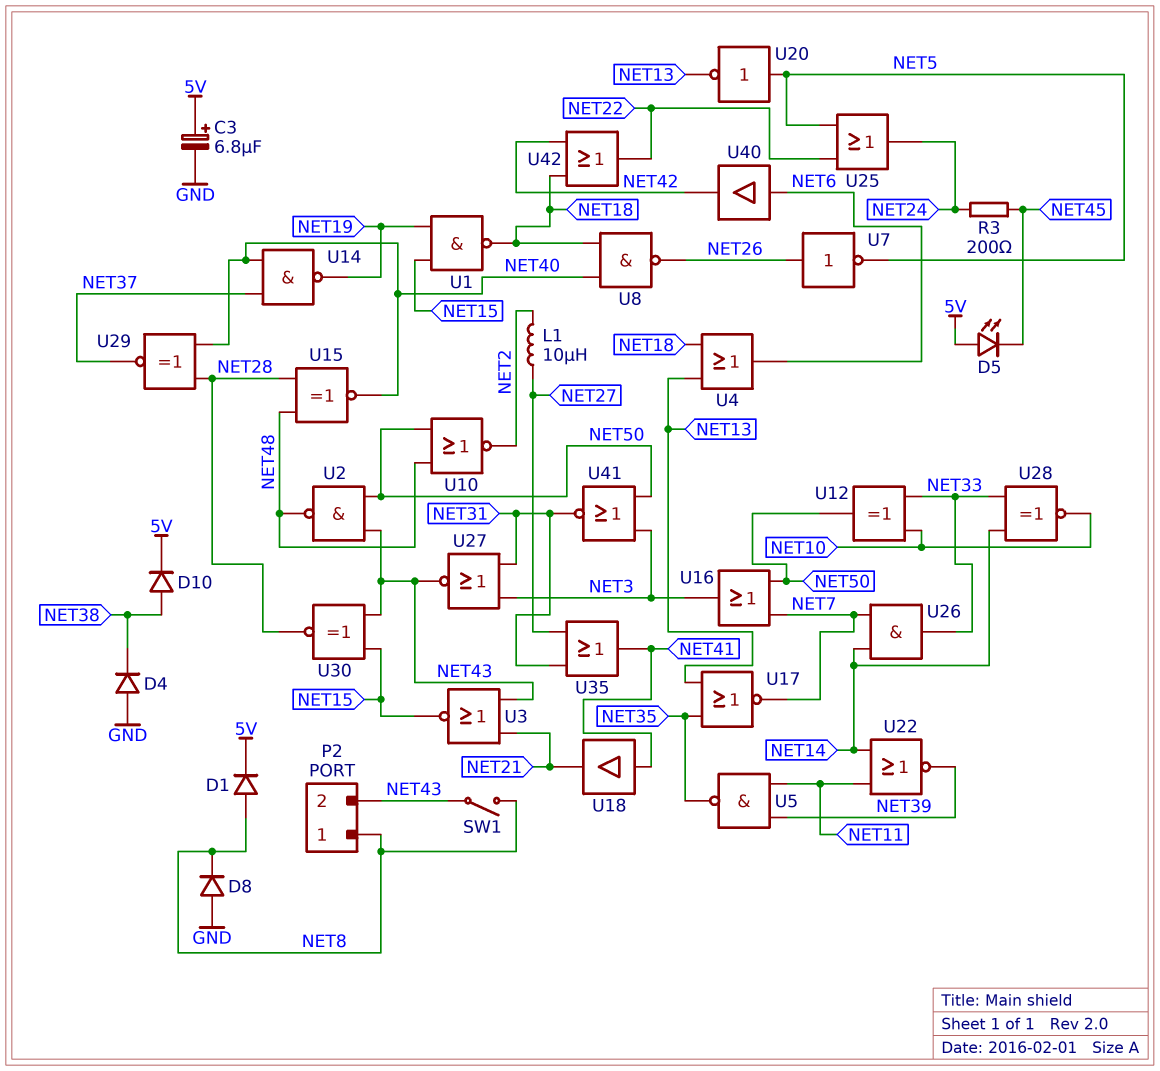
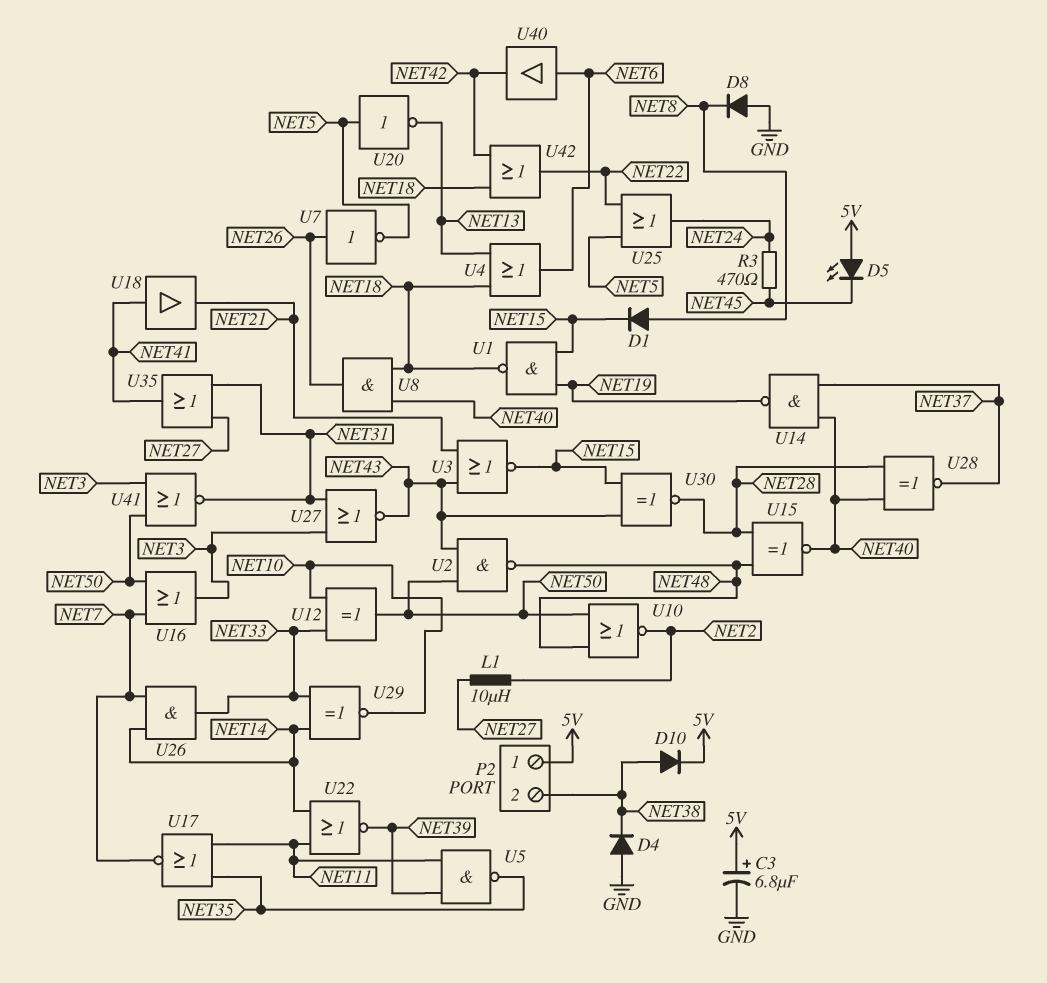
D1: diode (A NET8, K 5V) -> diode (A NET8, K NET15)
P2 pin 1: NET8 -> 5V
P2 pin 2: NET43 -> NET38
R3: 200 (NET24, NET45) -> 470 (NET24, NET45)
SW1: switch (NET8, NET43) -> none
U8: NAND (in NET18, in NET40, out NET26) -> AND (in NET18, in NET40, out NET26)
U17: NOR (in NET13, in NET35, out NET7) -> NOR (in NET11, in NET35, out NET7)
U28: XNOR (in NET14, in NET33, out NET10) -> XNOR (in NET28, in NET40, out NET37)
U29: XNOR (in NET28, in NET40, out NET37) -> XNOR (in NET14, in NET33, out NET10)

